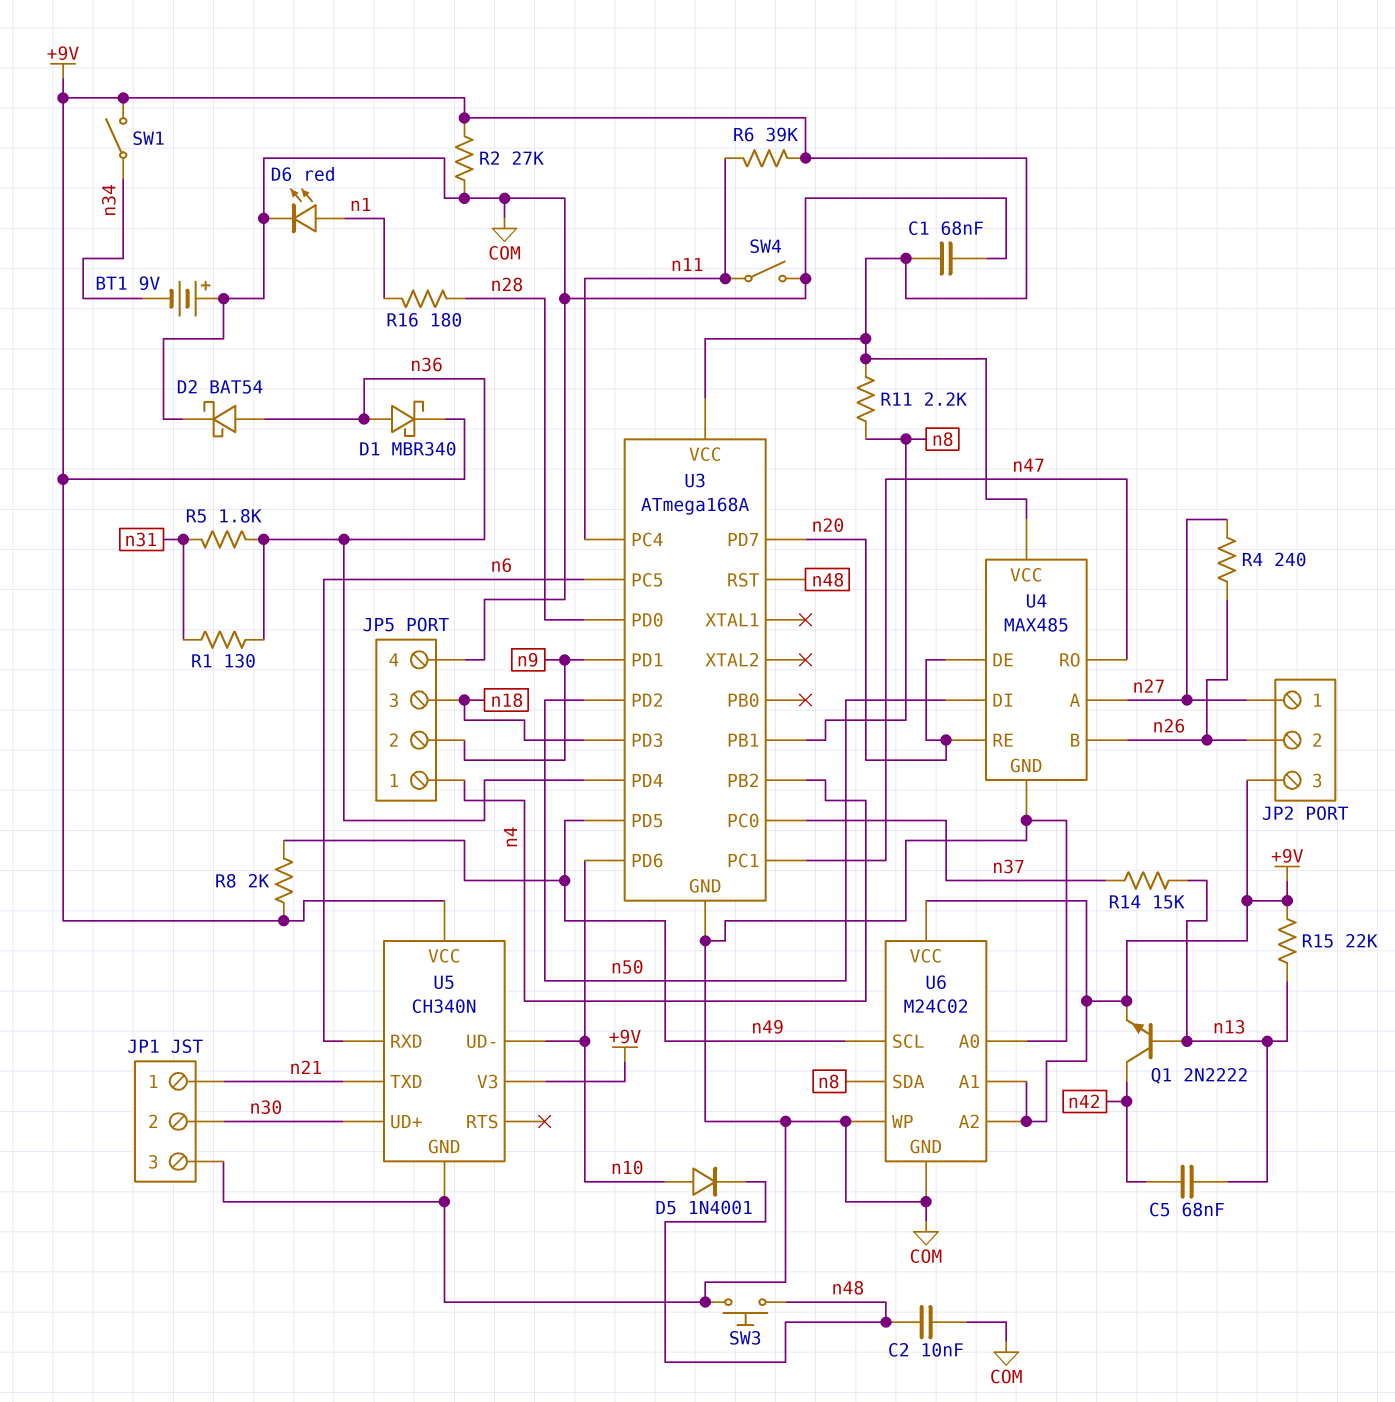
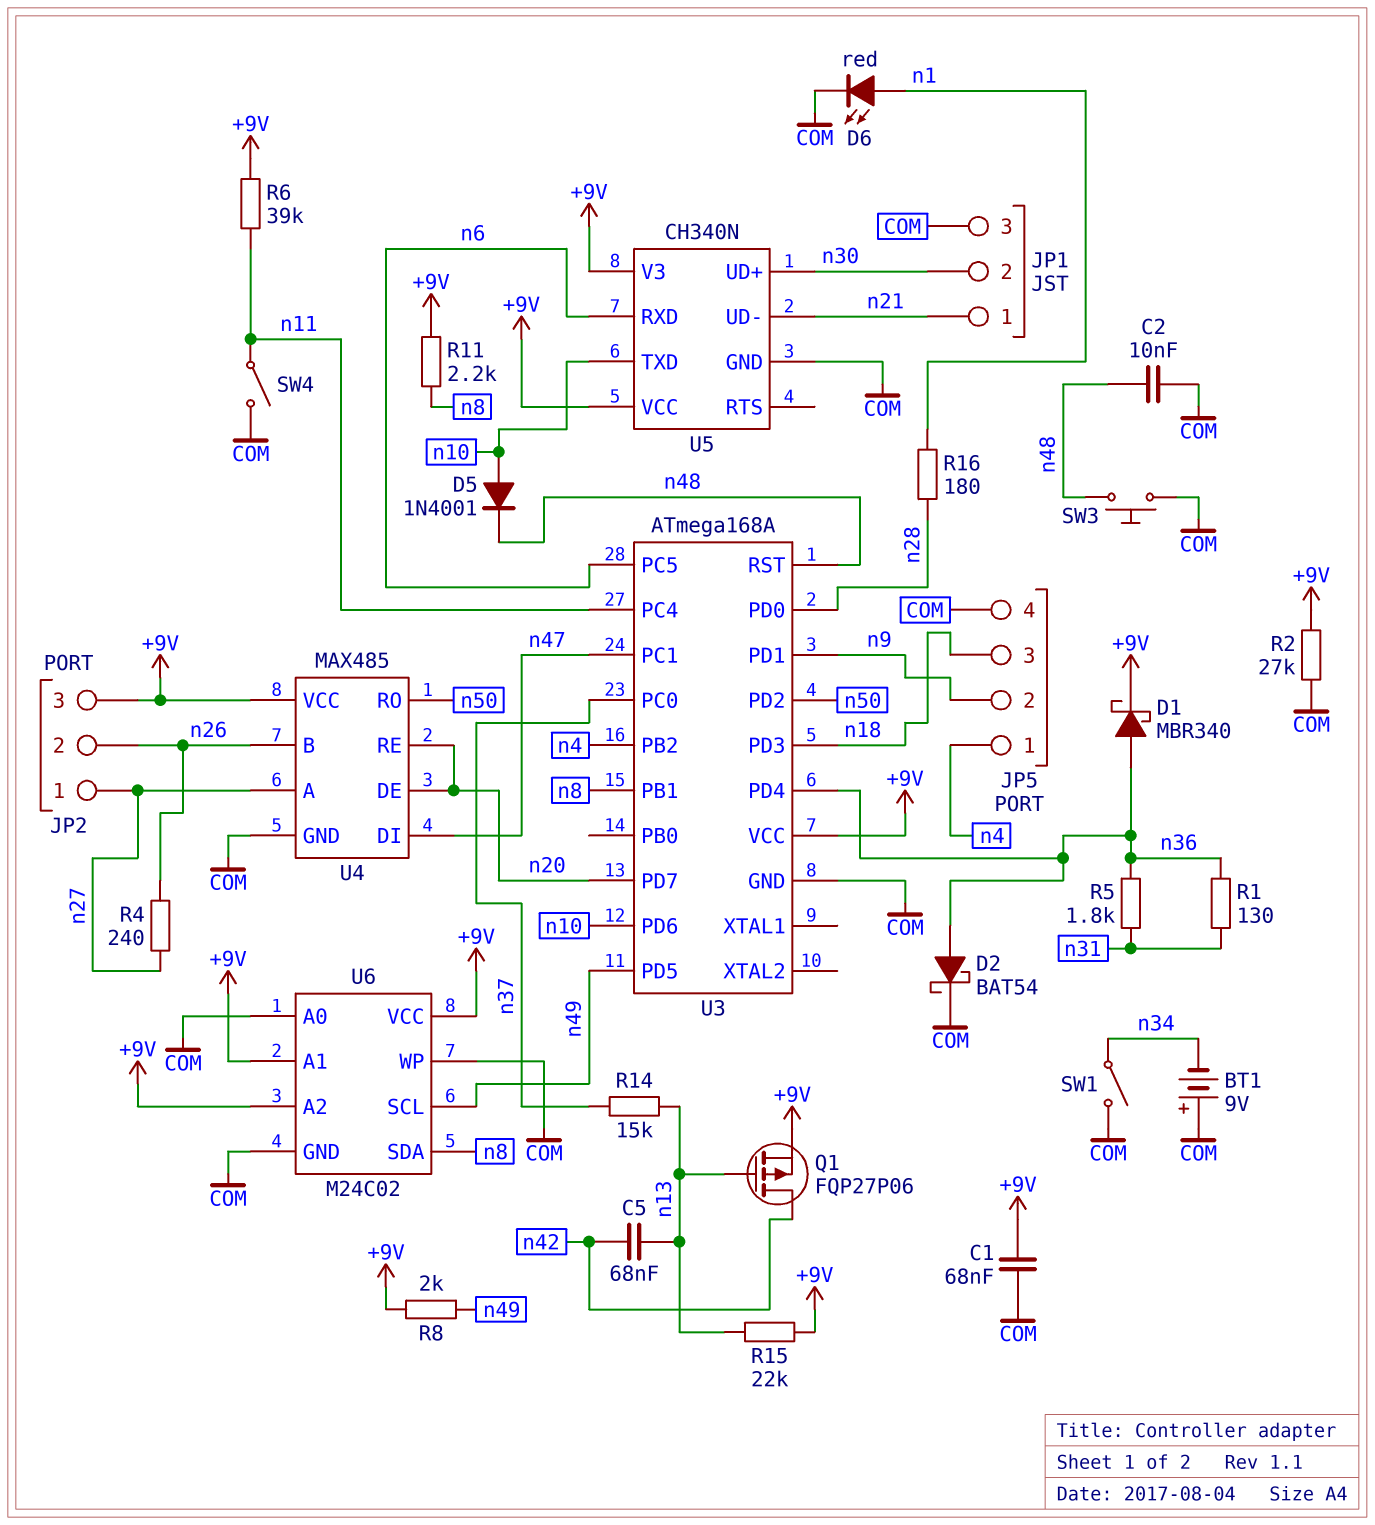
Q1: NPN 2N2222 (B n13, C n42, E +9V) -> PMOS FQP27P06 (G n13, D n42, S +9V)
SW1: switch (+9V, n34) -> switch (COM, n34)
U4 pin DI: n50 -> n47
U4 pin RO: n47 -> n50
U5 pin TXD: n21 -> n10
U5 pin UD-: n10 -> n21

